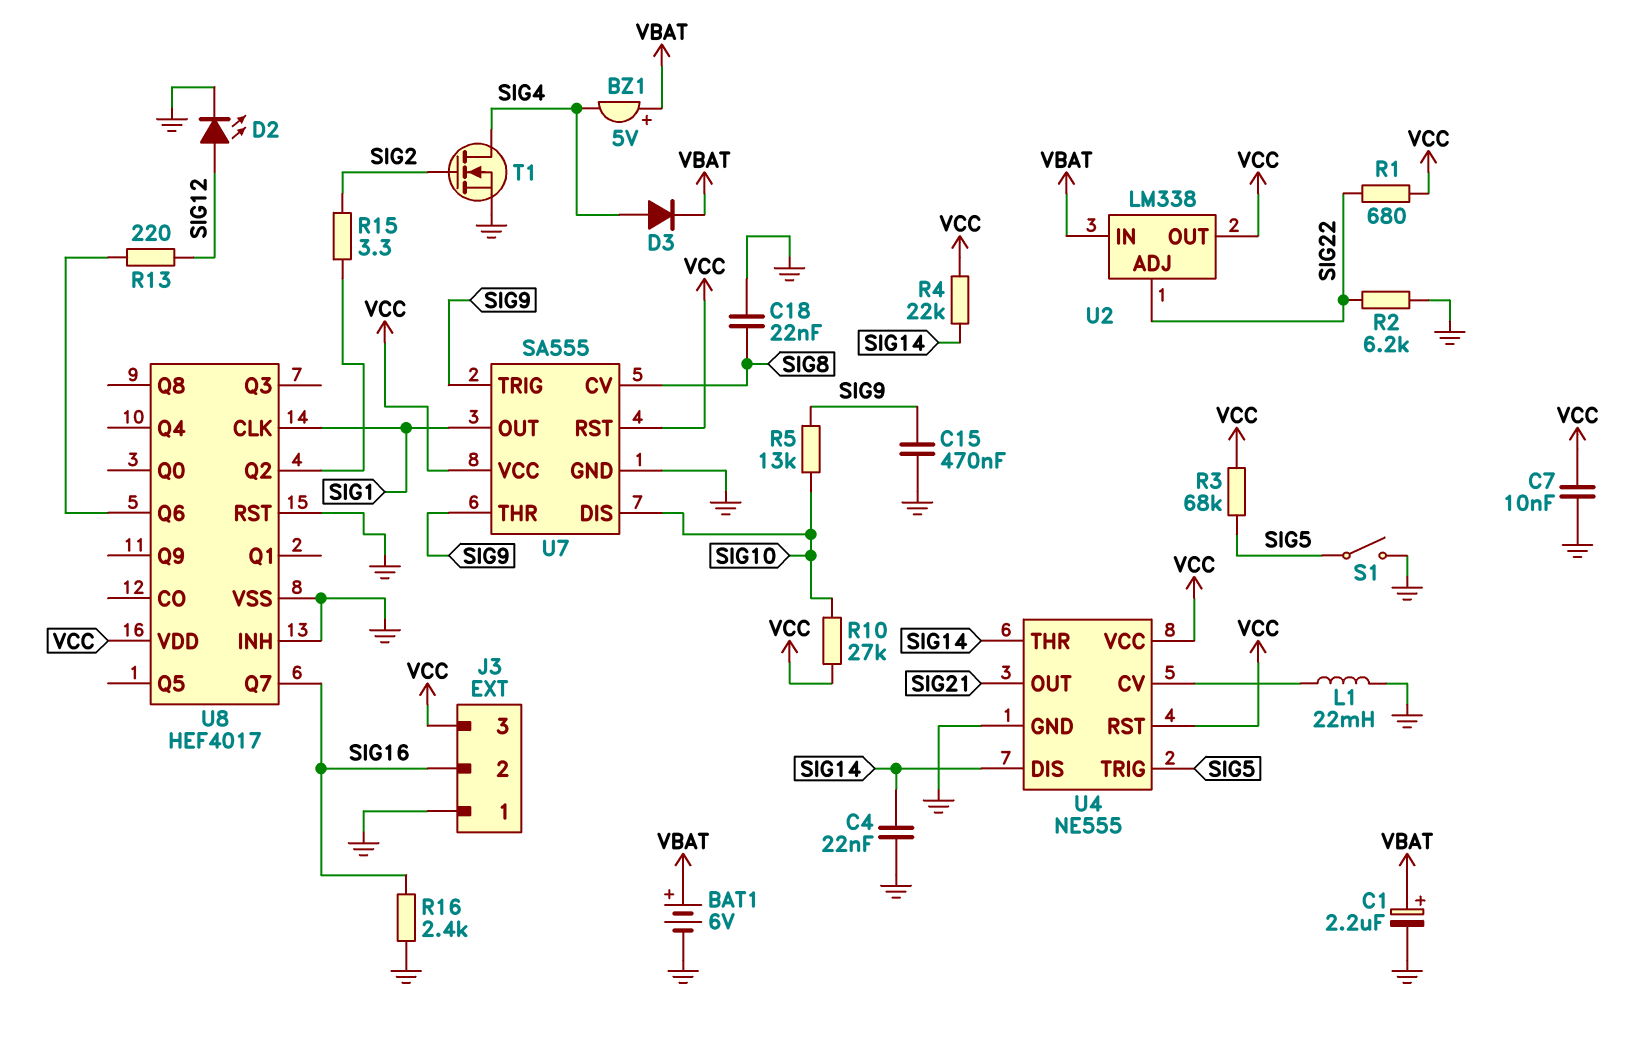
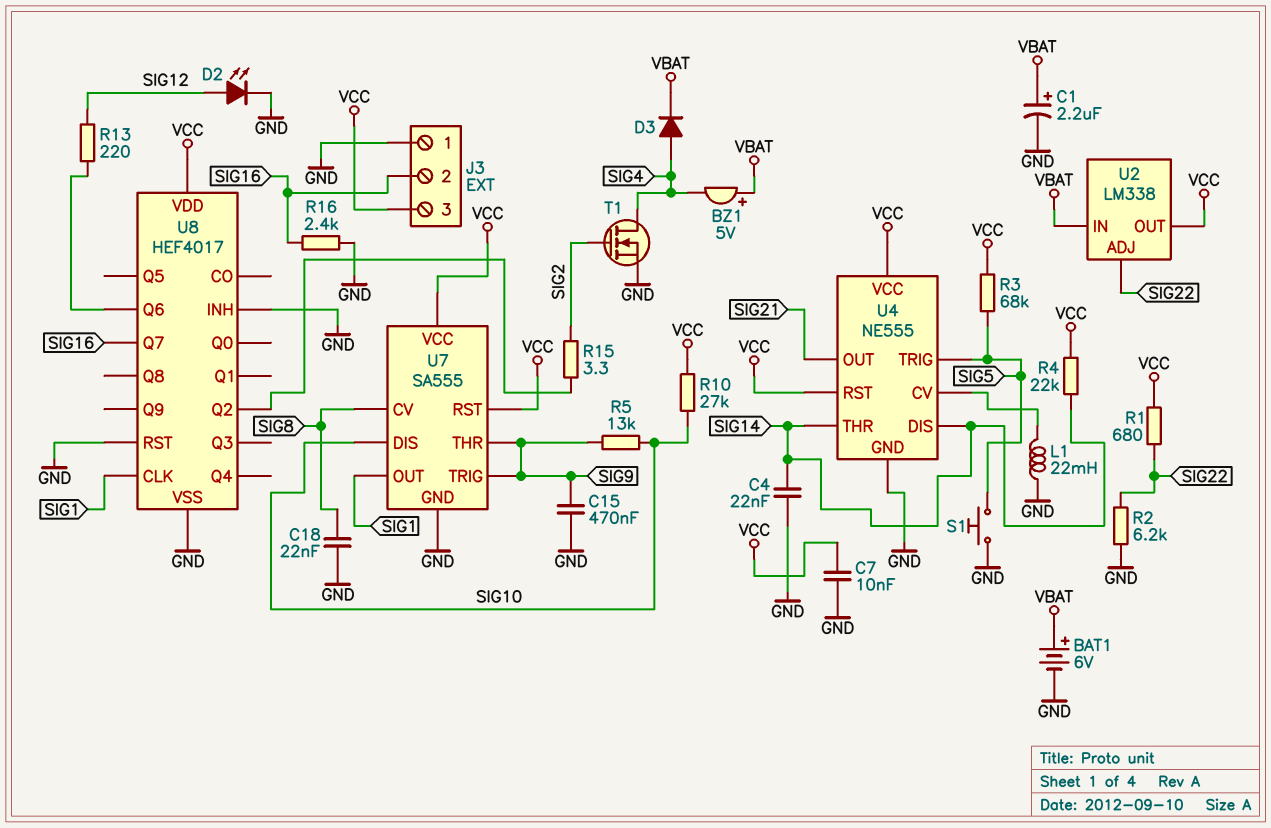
S1: switch (GND, SIG5) -> button (GND, SIG5)

